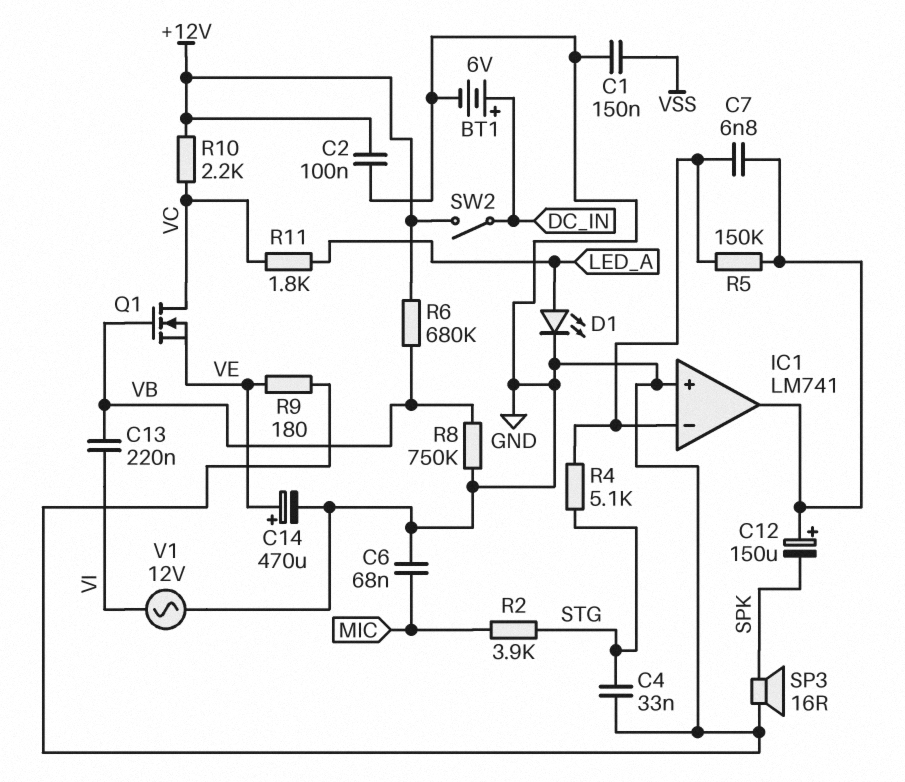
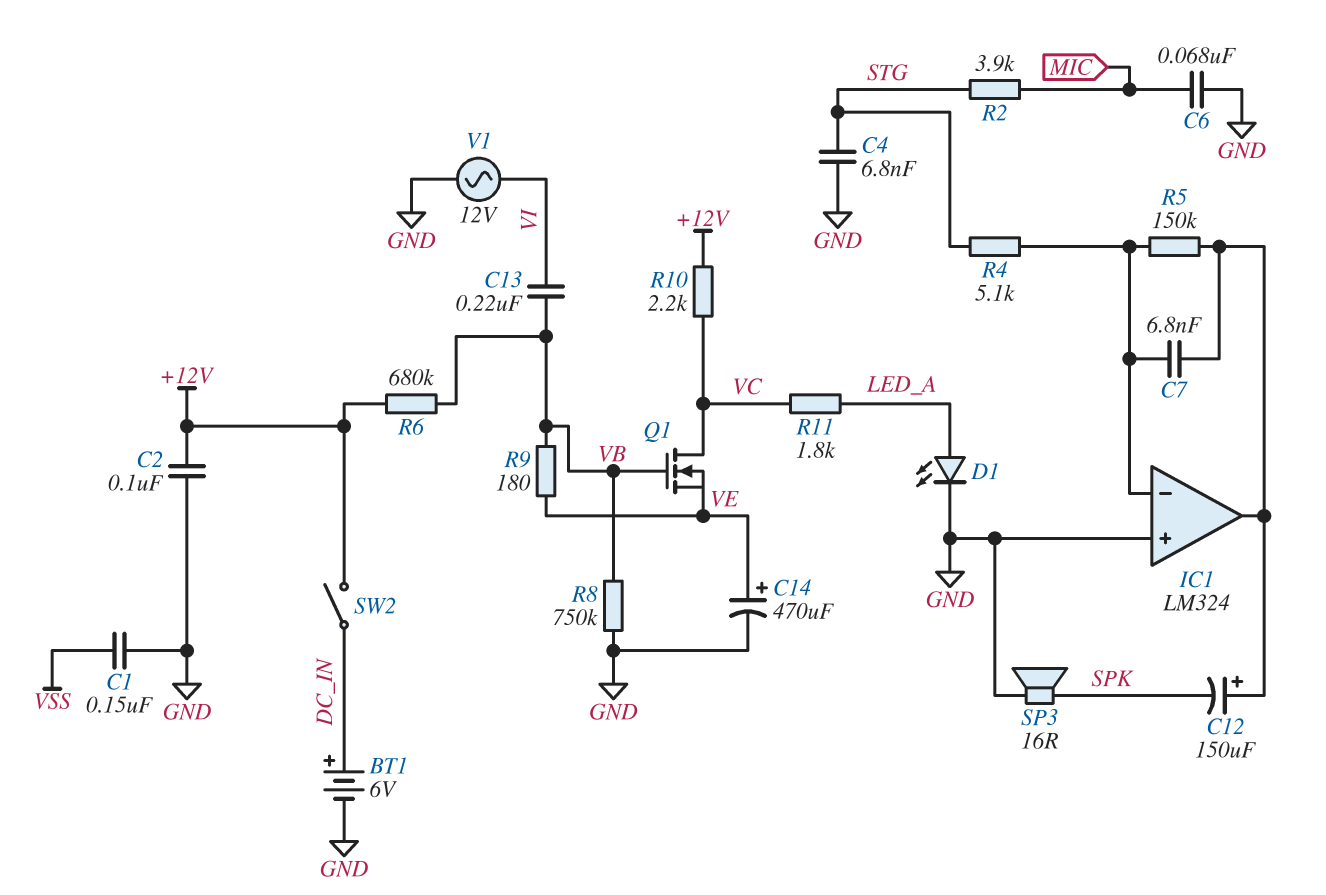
C4: 33nF (GND, STG) -> 6.8nF (GND, STG)
IC1: LM741 -> LM324
R9: 180 (GND, VE) -> 180 (VB, VE)

